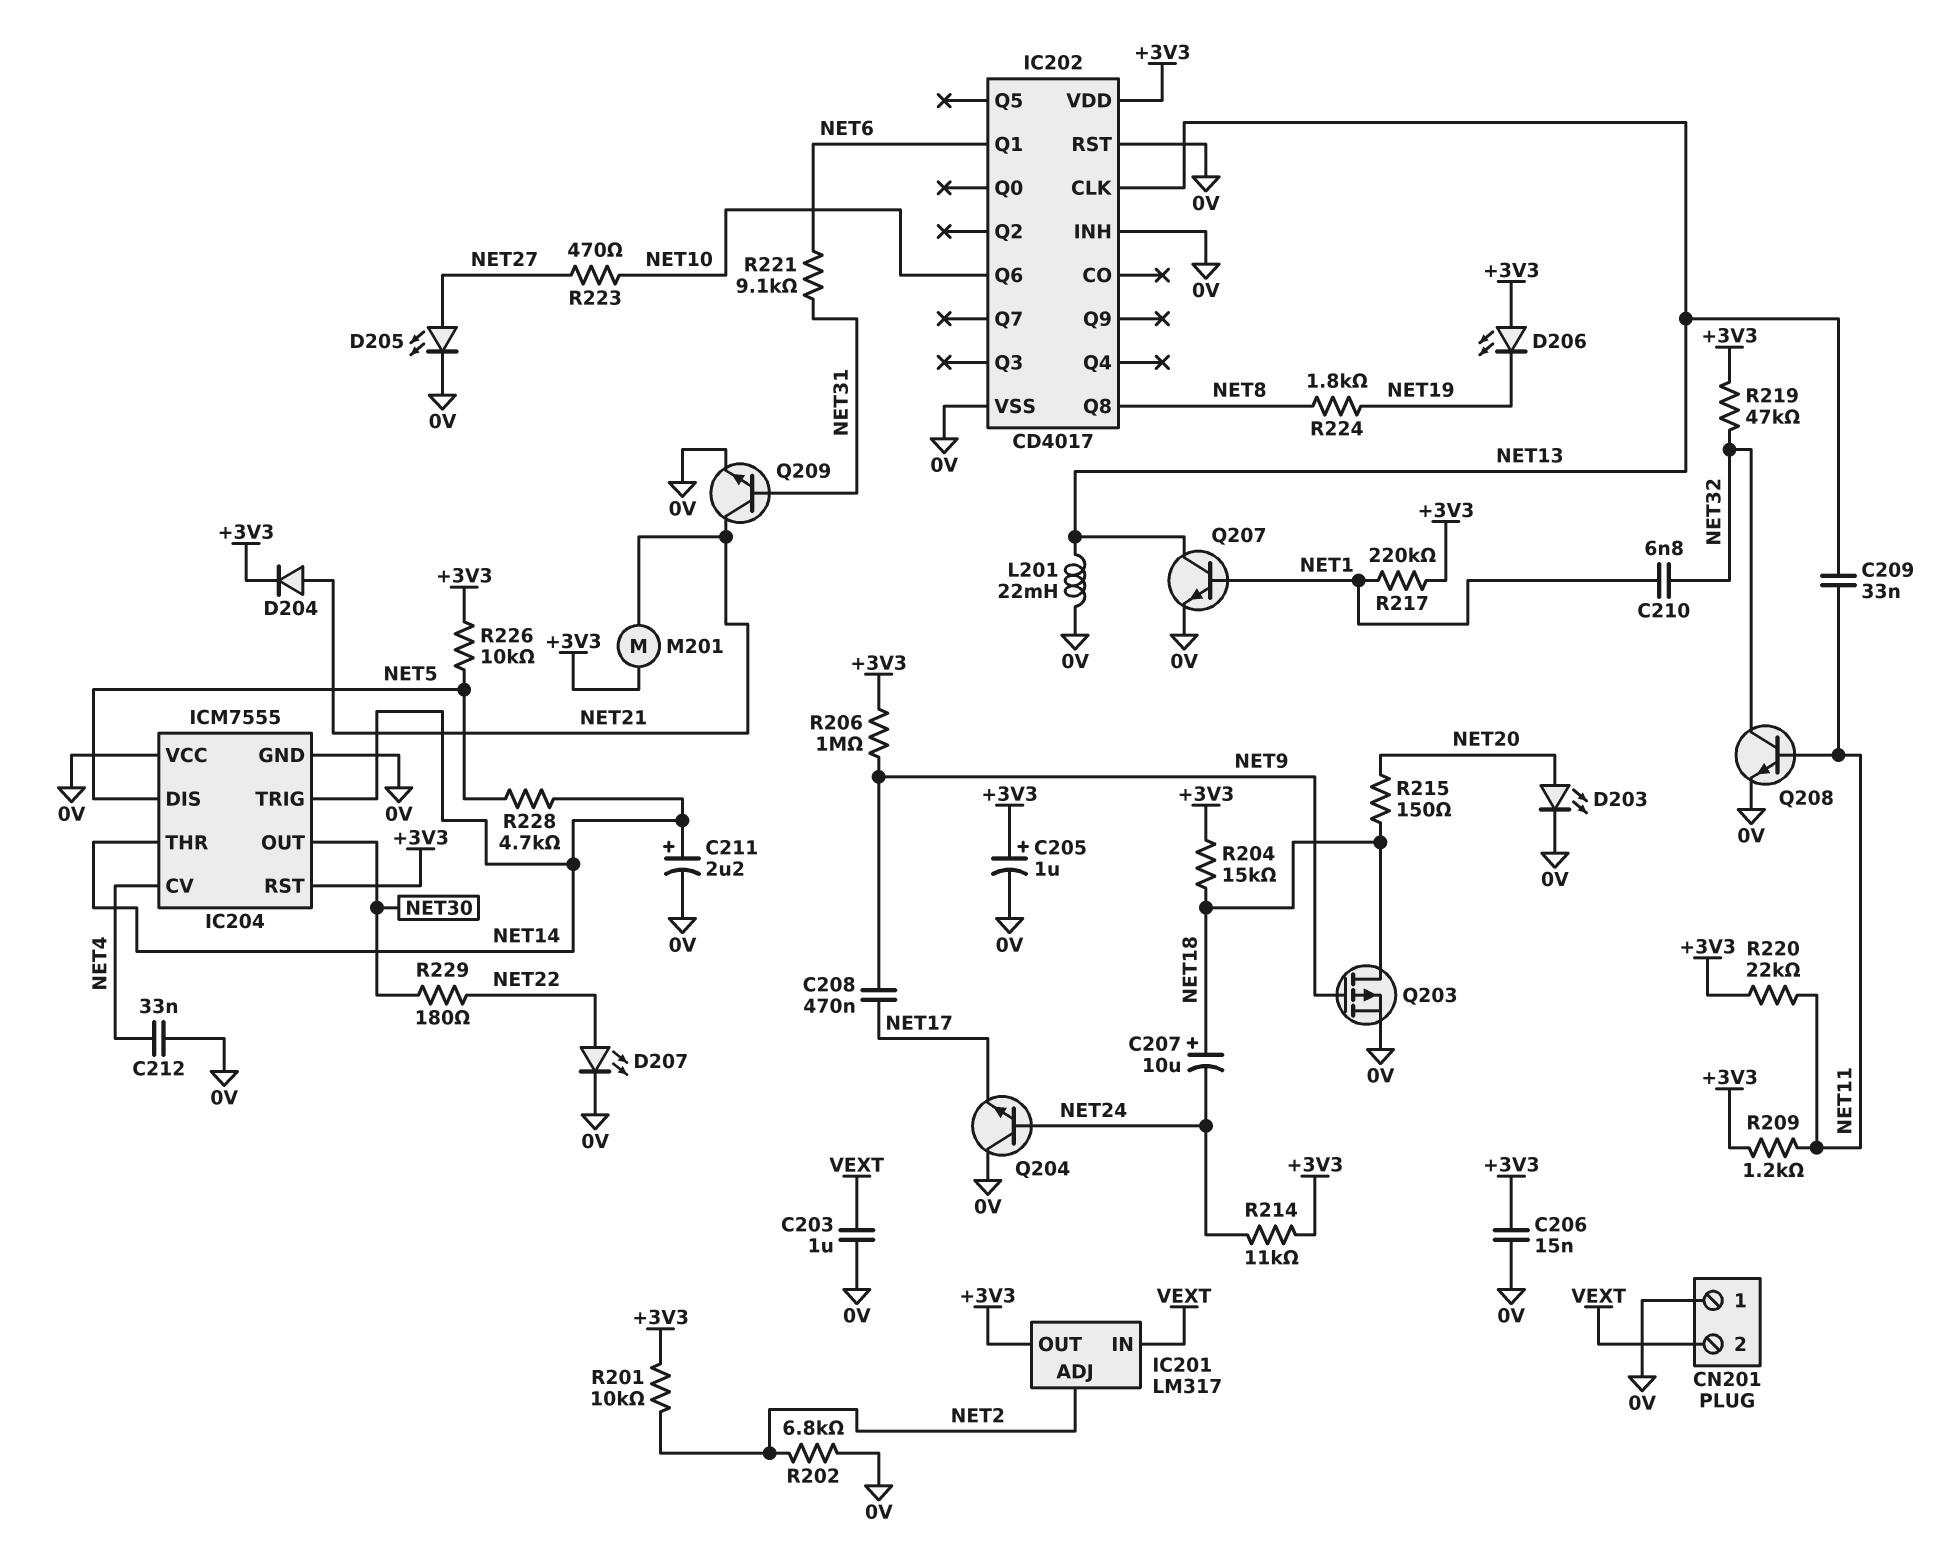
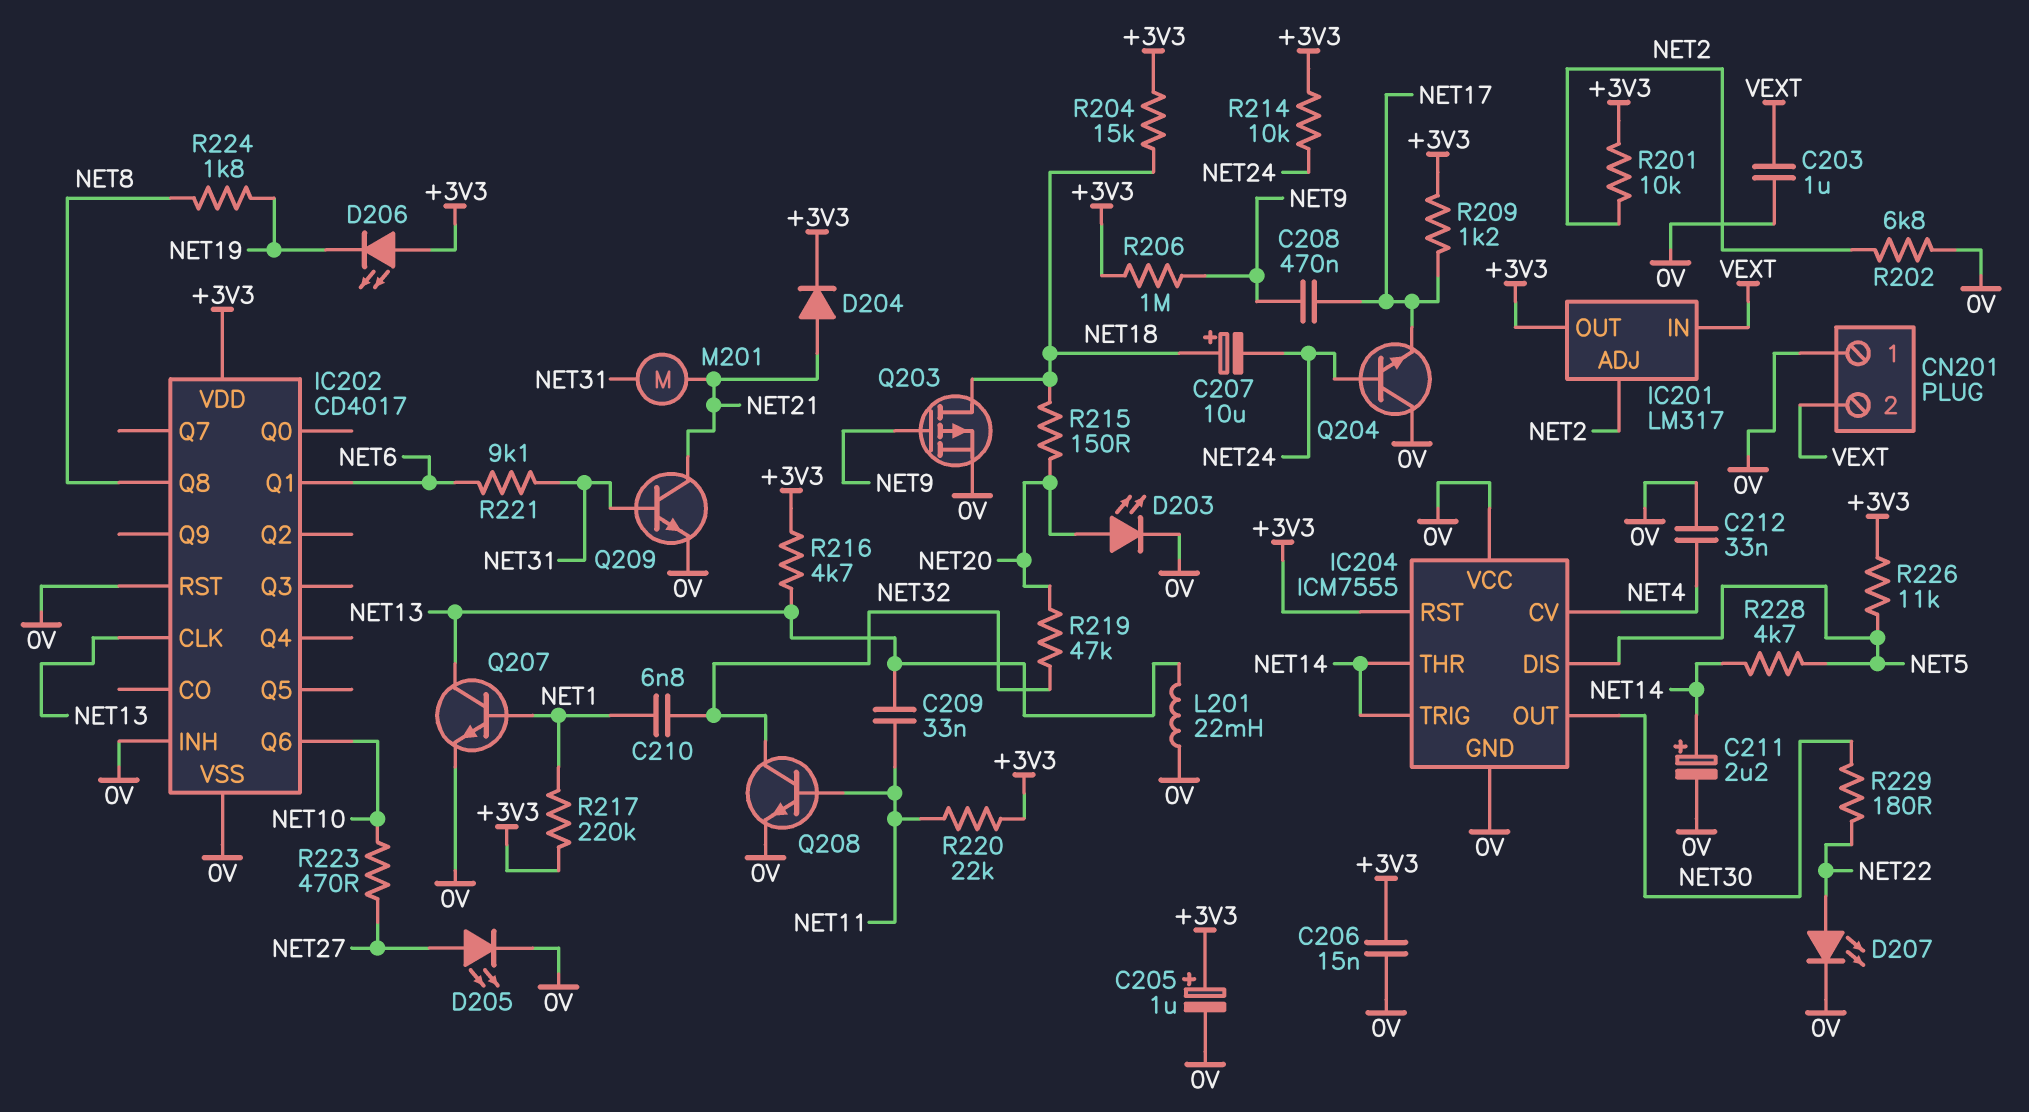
M201: motor (+3V3, NET21) -> motor (NET21, NET31)
R209: 1.2k (+3V3, NET11) -> 1.2k (+3V3, NET17)
R214: 11k (+3V3, NET24) -> 10k (+3V3, NET24)
R216: none -> 4.7k (+3V3, NET13)
R219: 47k (+3V3, NET32) -> 47k (NET20, NET32)
R226: 10k (+3V3, NET5) -> 11k (+3V3, NET5)

